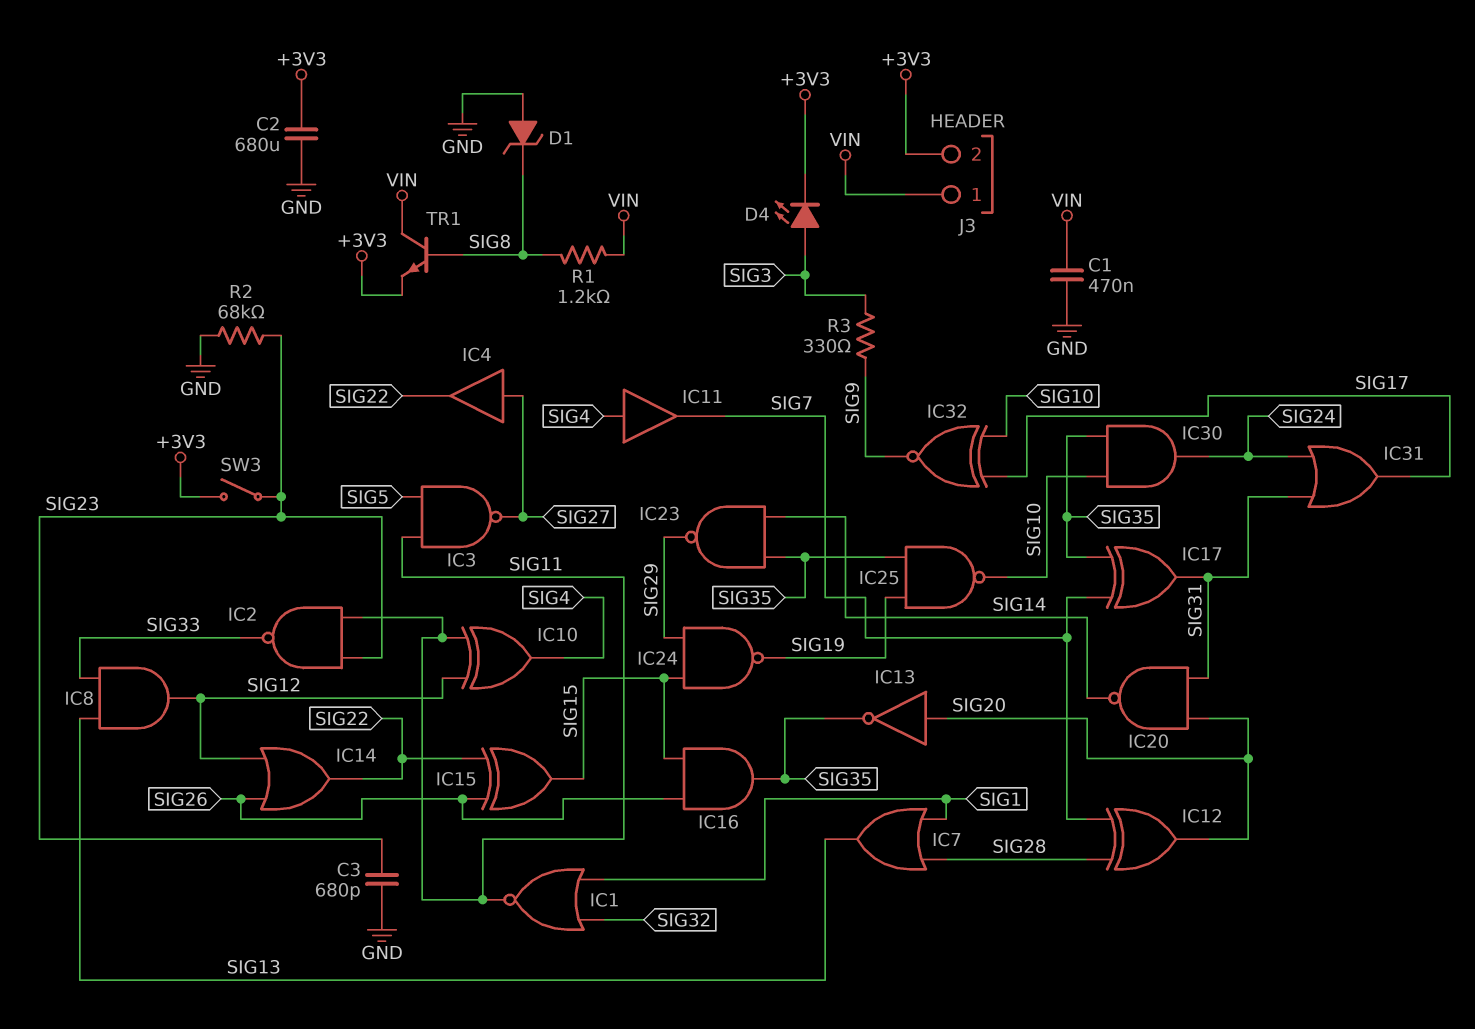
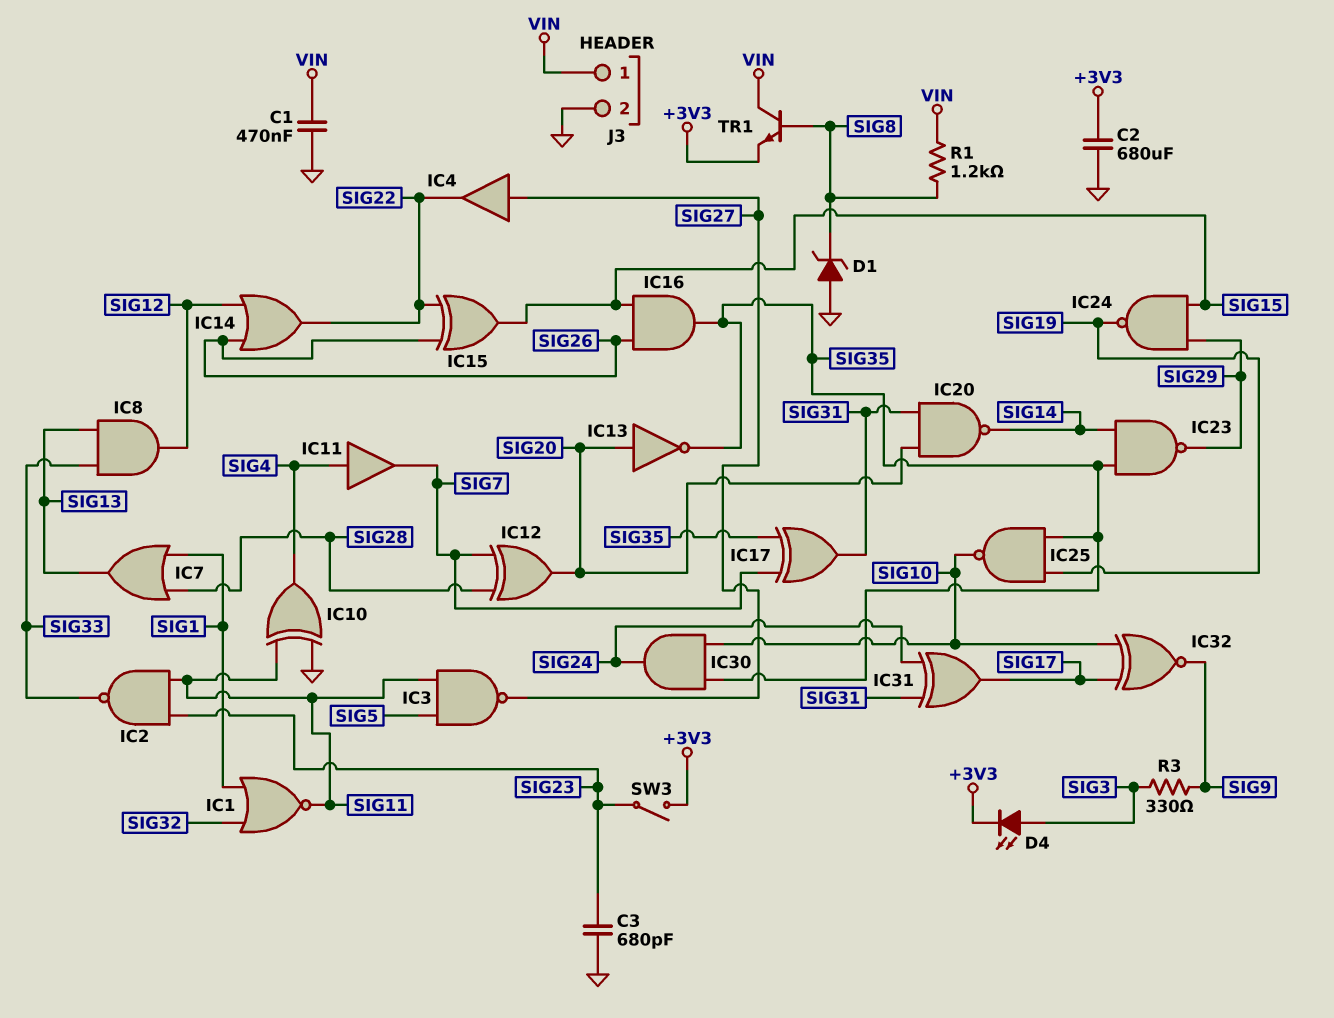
IC10: XOR (in SIG11, in SIG12, out SIG4) -> XOR (in GND, in SIG11, out SIG4)
IC31: OR (in SIG24, in SIG31, out SIG17) -> XOR (in SIG24, in SIG31, out SIG17)
J3 pin 2: +3V3 -> GND
R2: 68k (GND, SIG23) -> none

